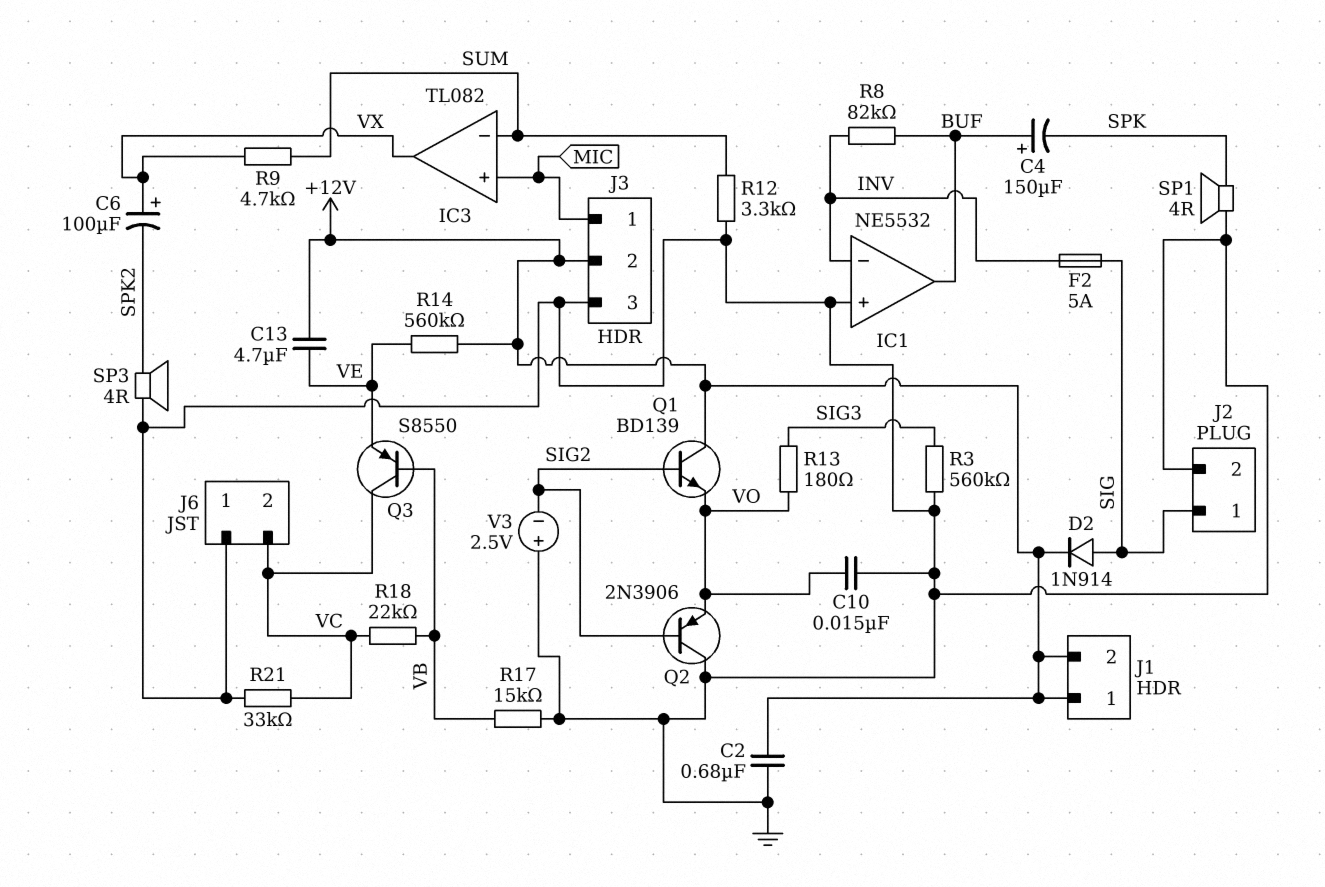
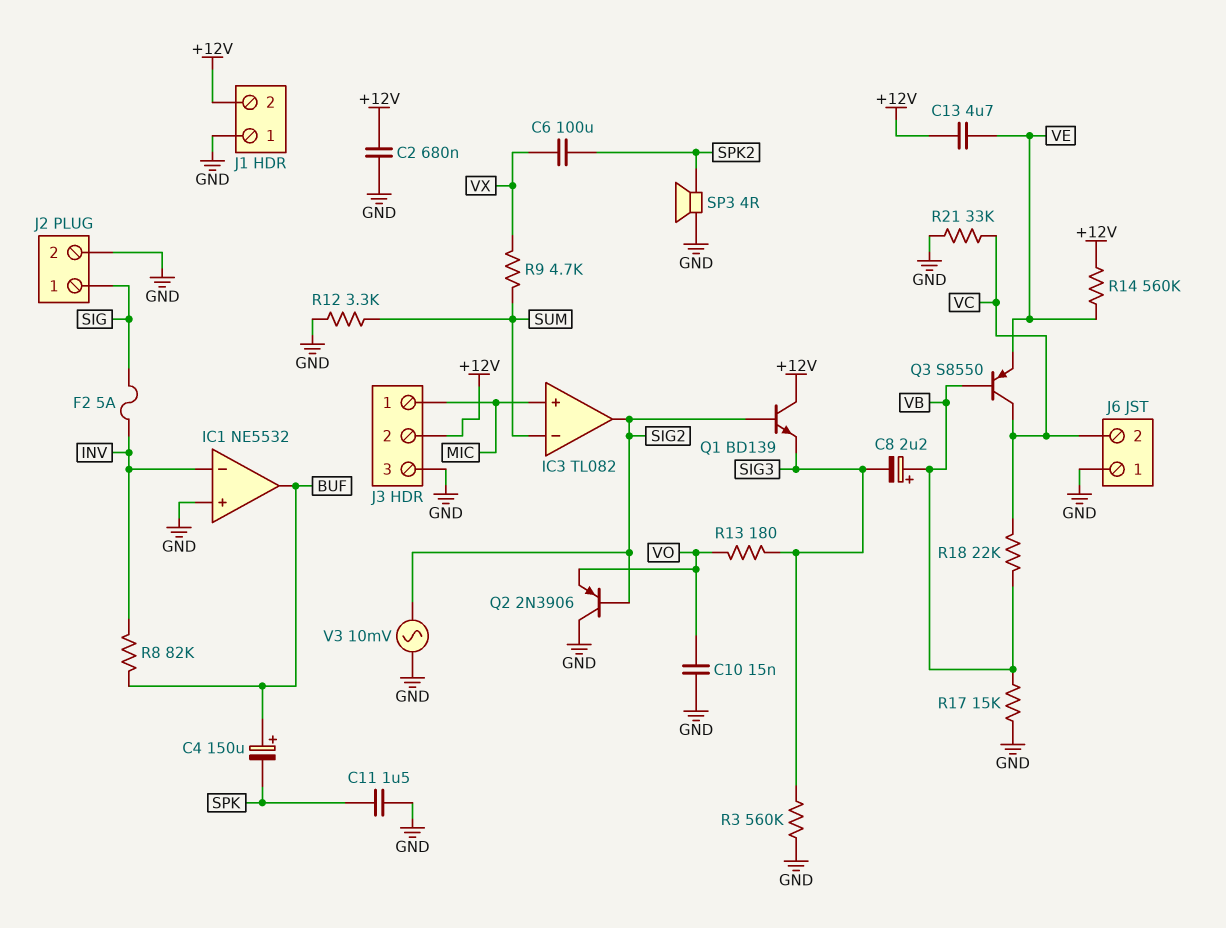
C6: 100uF (plus VX, minus SPK2) -> 100uF (SPK2, VX)
C8: none -> 2.2uF (plus VB, minus SIG3)
C11: none -> 1.5uF (GND, SPK)
D2: diode 1N914 (A SIG, K +12V) -> none
IC3 pin out: VX -> SIG2
J1 pin 1: +12V -> GND
Q1: NPN BD139 (B SIG2, C +12V, E VO) -> NPN BD139 (B SIG2, C +12V, E SIG3)
SP1: speaker 4R (GND, SPK) -> none
V3: 2.5V (plus GND, minus SIG2) -> AC 10mV (GND, SIG2)

